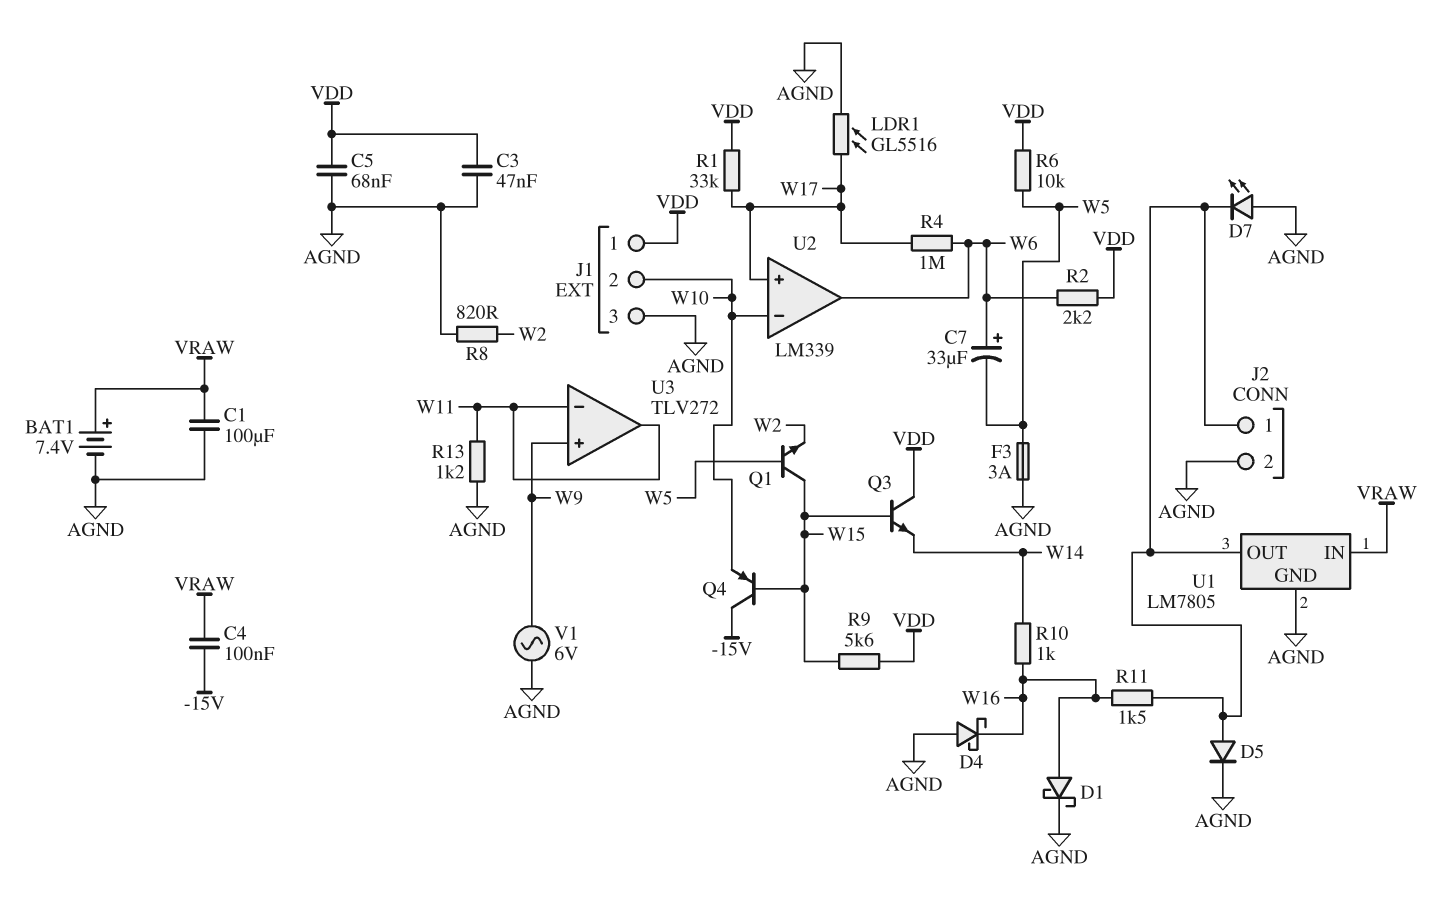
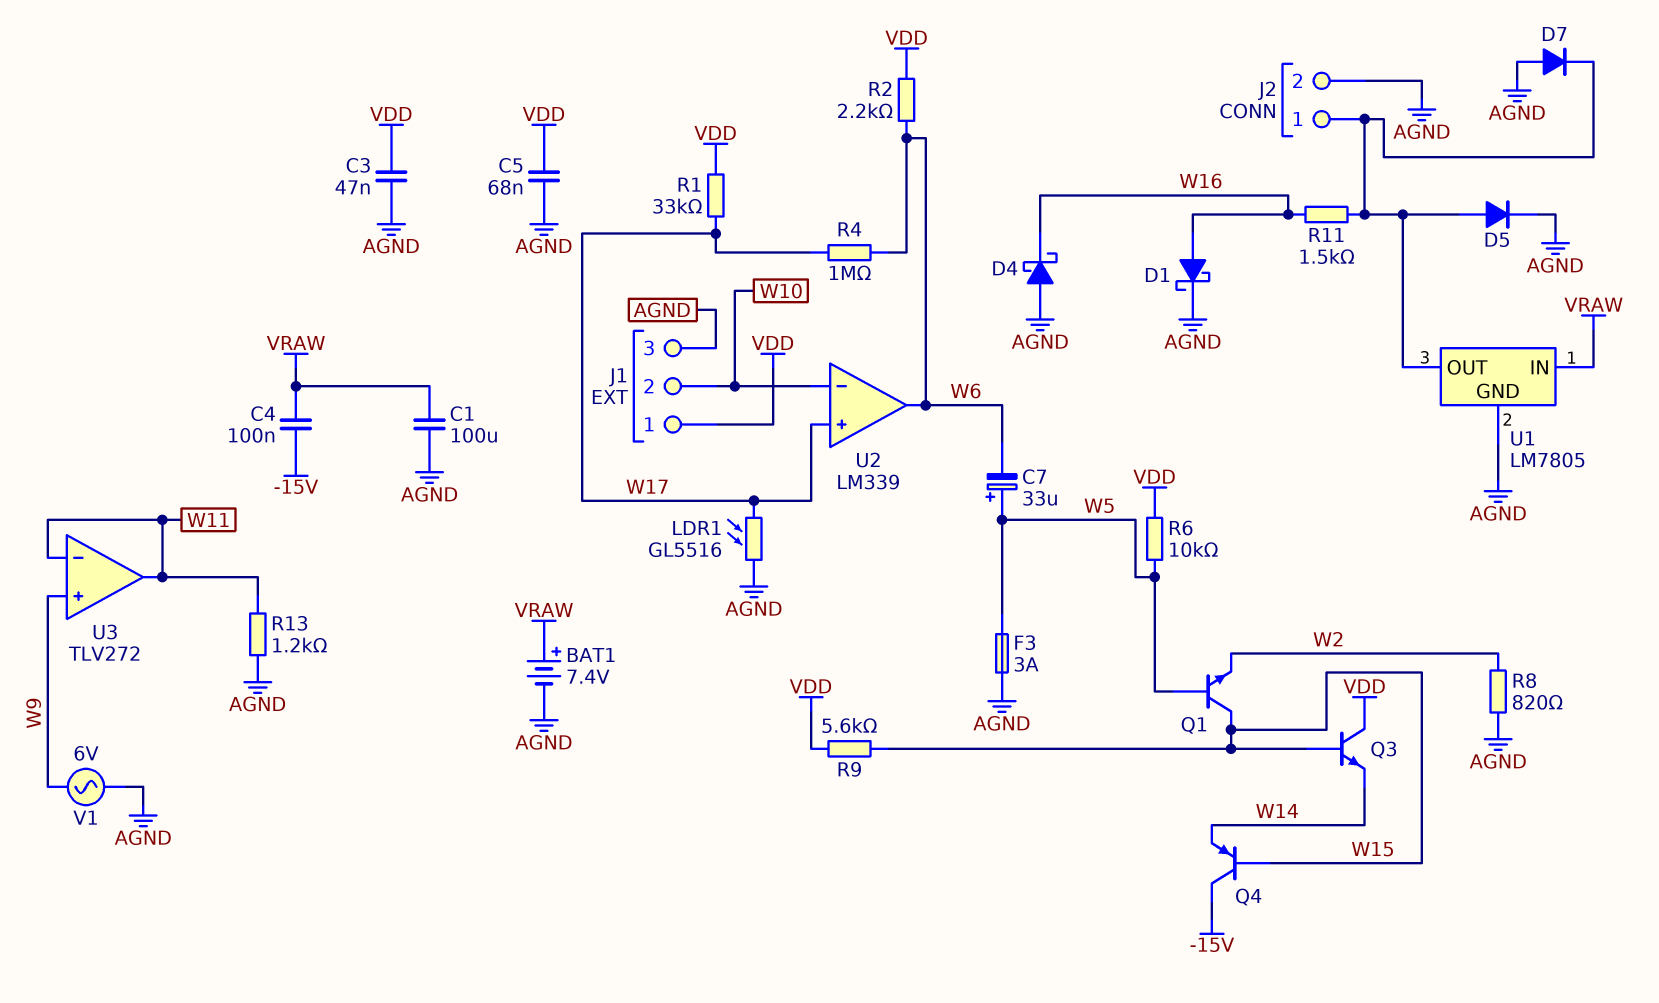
C7: 33uF (plus W6, minus W5) -> 33uF (plus W5, minus W6)
D7: LED (A AGND, K J2/1) -> diode (A AGND, K J2/1)
Q4: PNP (B W15, C -15V, E W10) -> PNP (B W15, C -15V, E W14)
R10: 1k (W14, W16) -> none

